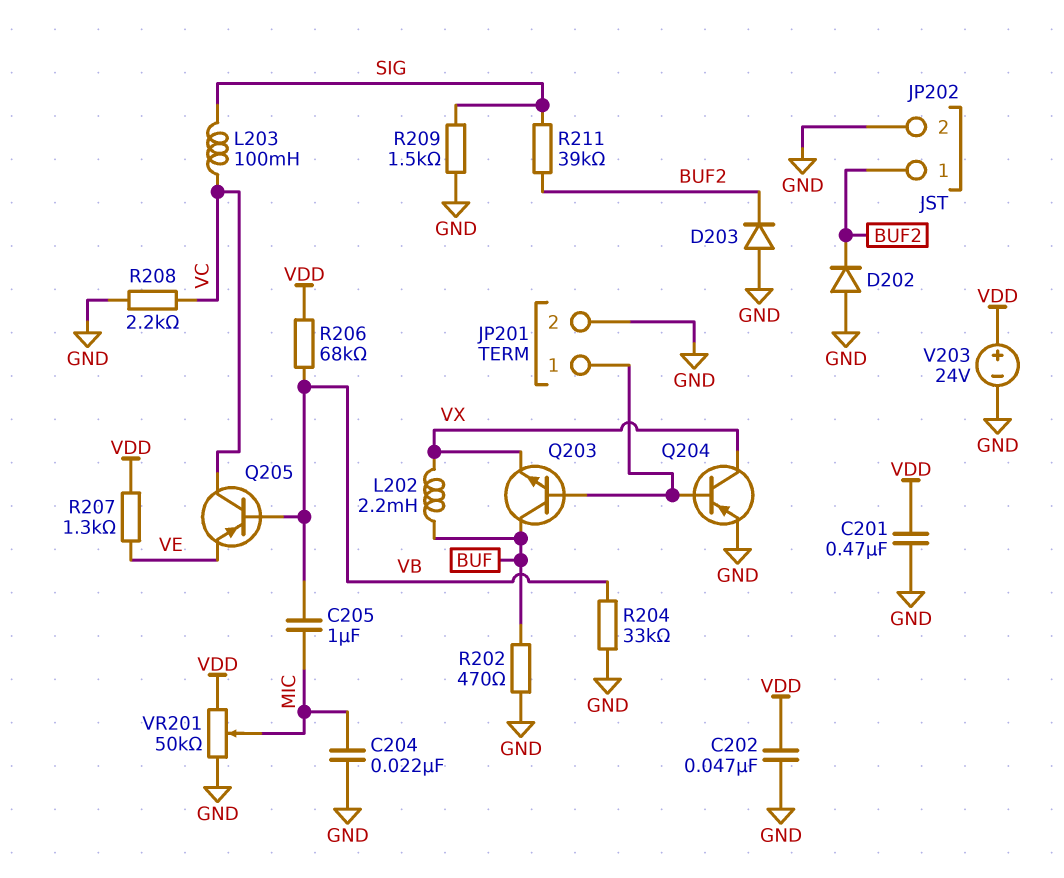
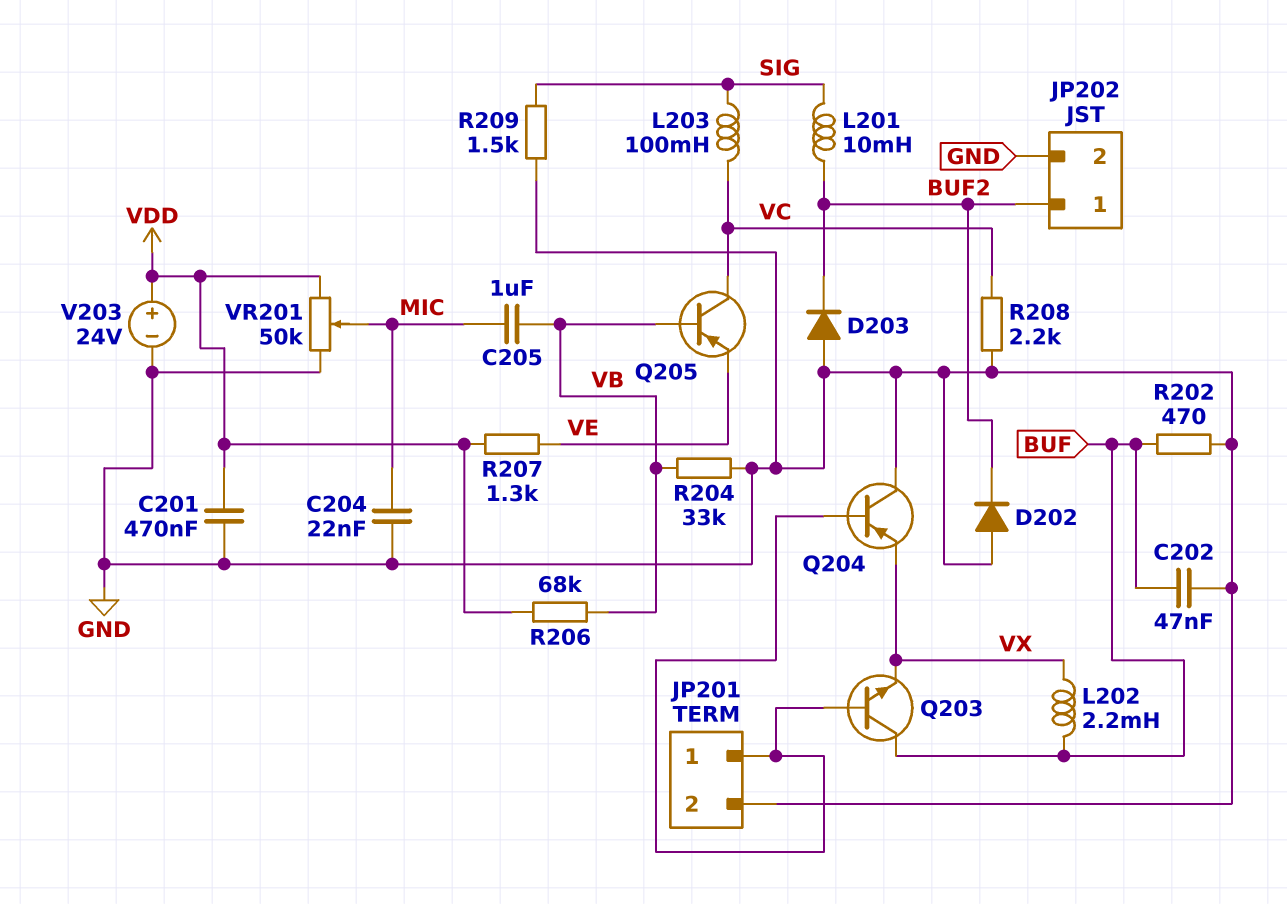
C202: 47nF (GND, VDD) -> 47nF (BUF, GND)
L201: none -> 10mH (BUF2, SIG)
Q204: PNP (B JP201/1, C VX, E GND) -> PNP (B JP201/1, C GND, E VX)
R211: 39k (BUF2, SIG) -> none

